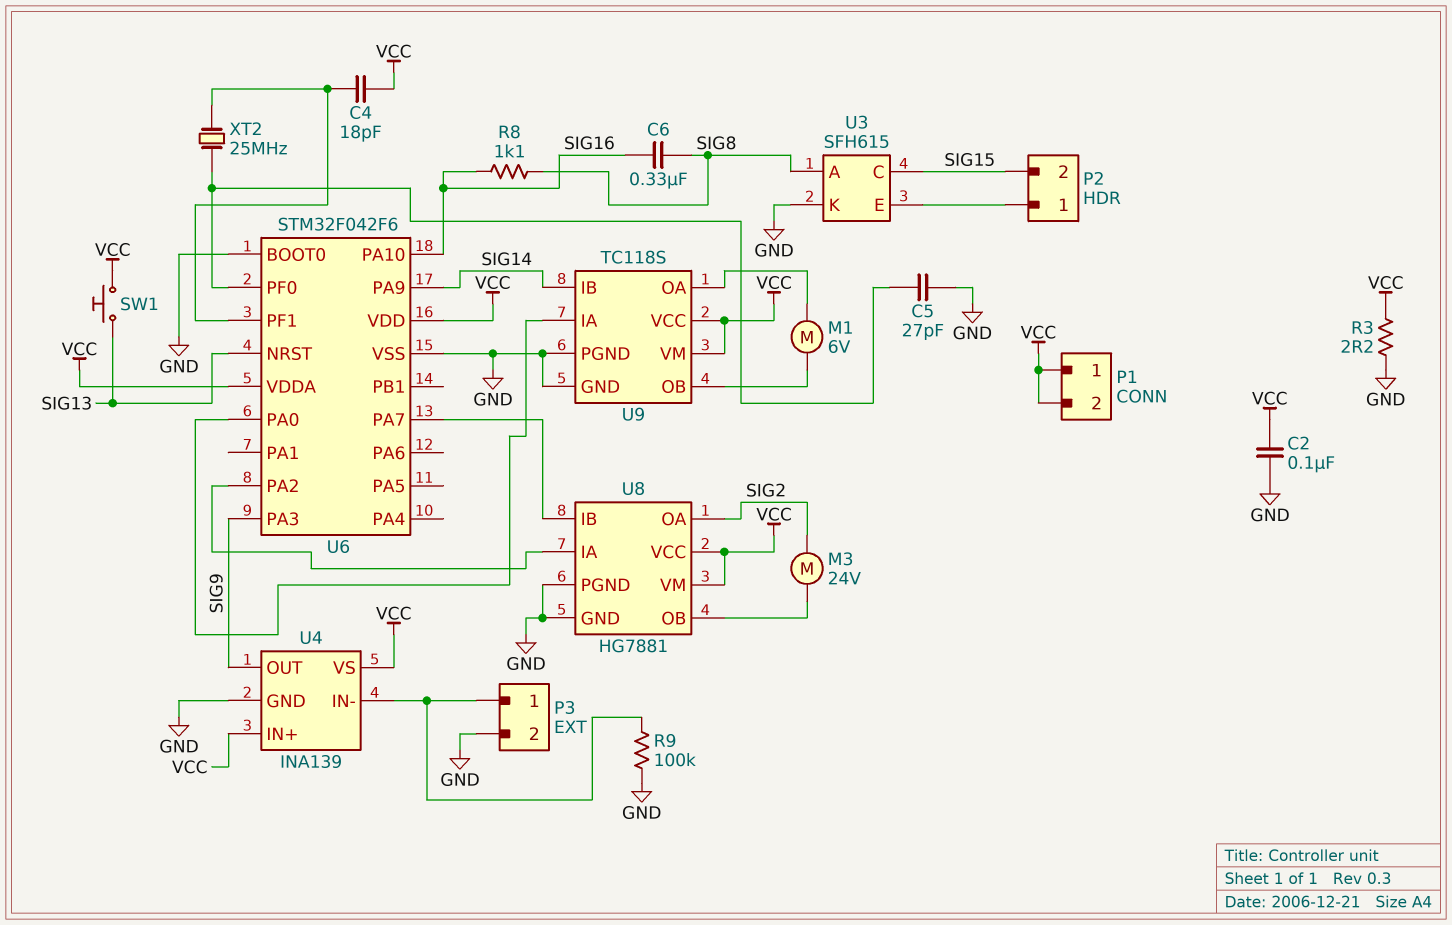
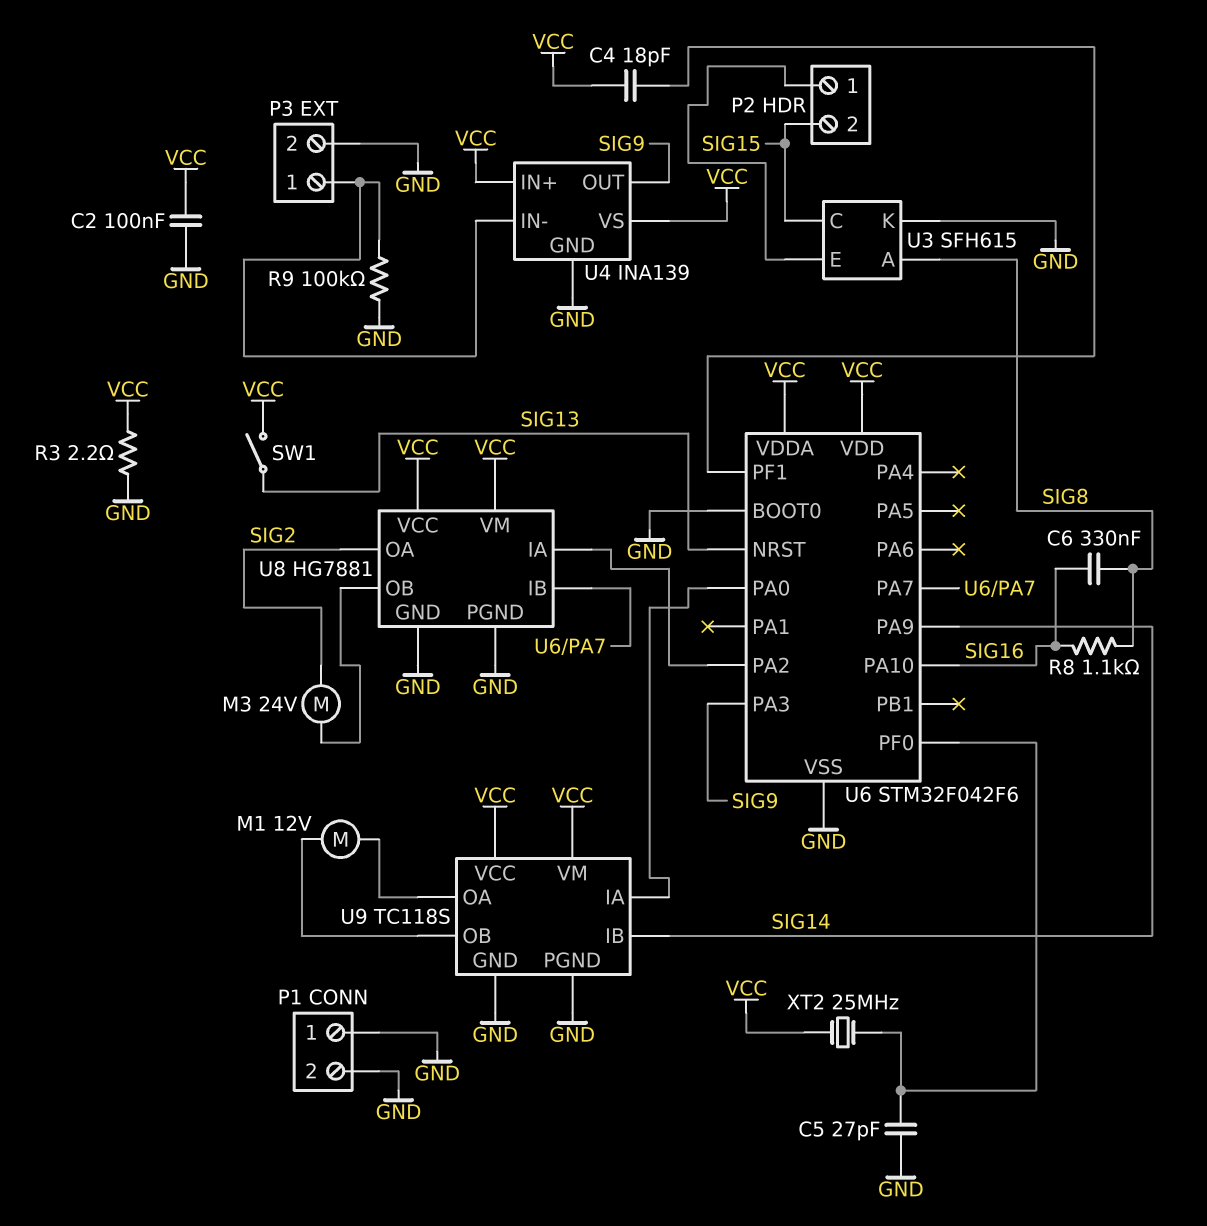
M1: motor 6V (U9/OA, U9/OB) -> motor 12V (U9/OA, U9/OB)
P1 pin 1: VCC -> GND
P1 pin 2: VCC -> GND
SW1: button (SIG13, VCC) -> switch (SIG13, VCC)
XT2: 25MHz (U6/PF0, U6/PF1) -> 25MHz (U6/PF0, VCC)

